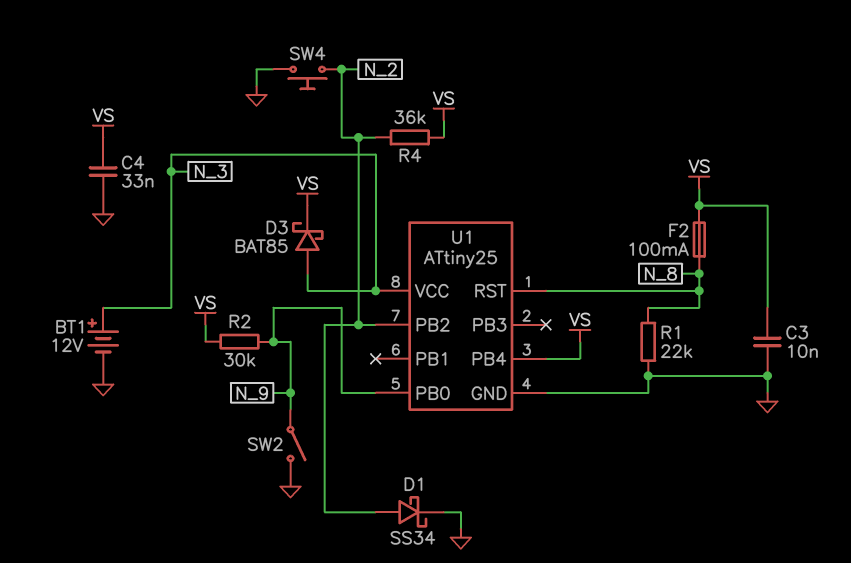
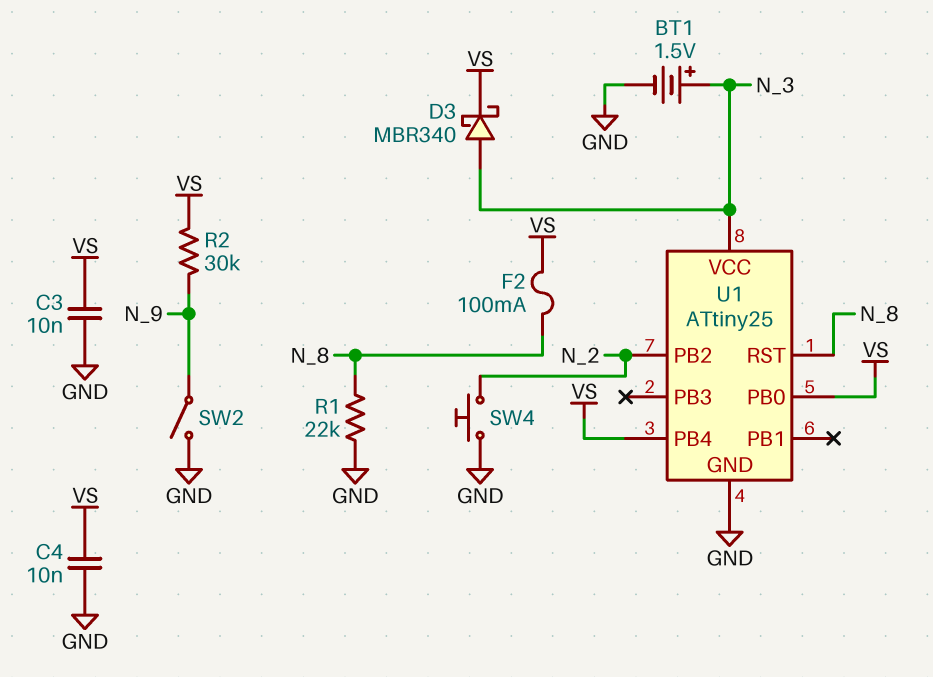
BT1: 12V (plus N_3, minus GND) -> 1.5V (plus N_3, minus GND)
C4: 33nF (GND, VS) -> 10nF (GND, VS)
D1: schottky SS34 (A N_2, K GND) -> none
D3: schottky BAT85 (A N_3, K VS) -> schottky MBR340 (A N_3, K VS)
R4: 36k (N_2, VS) -> none
U1 pin PB0: N_9 -> VS

